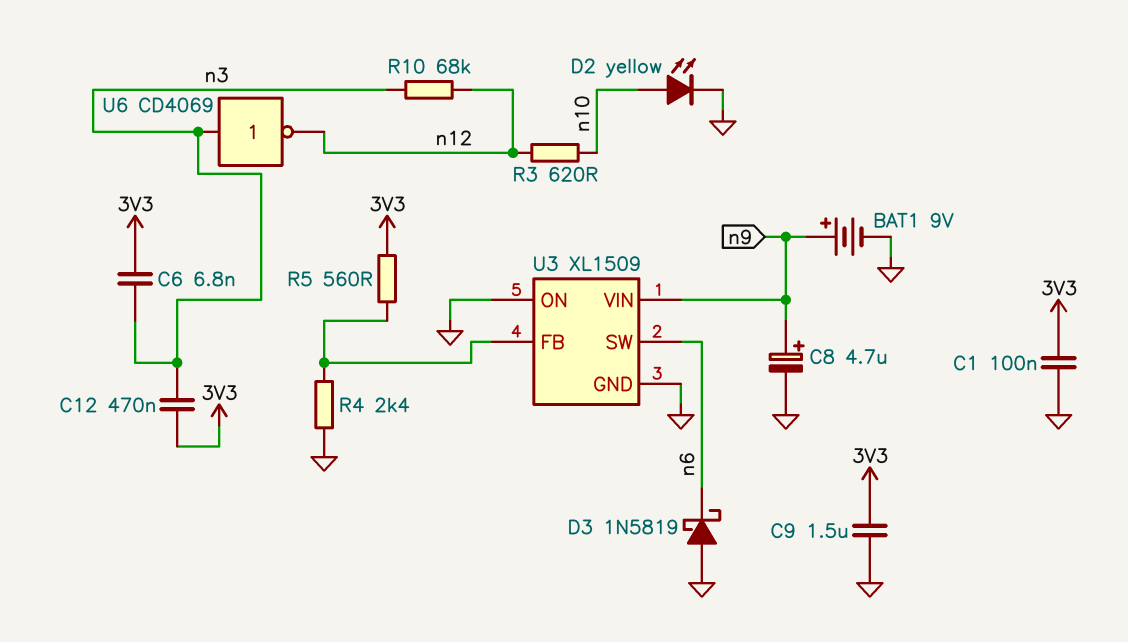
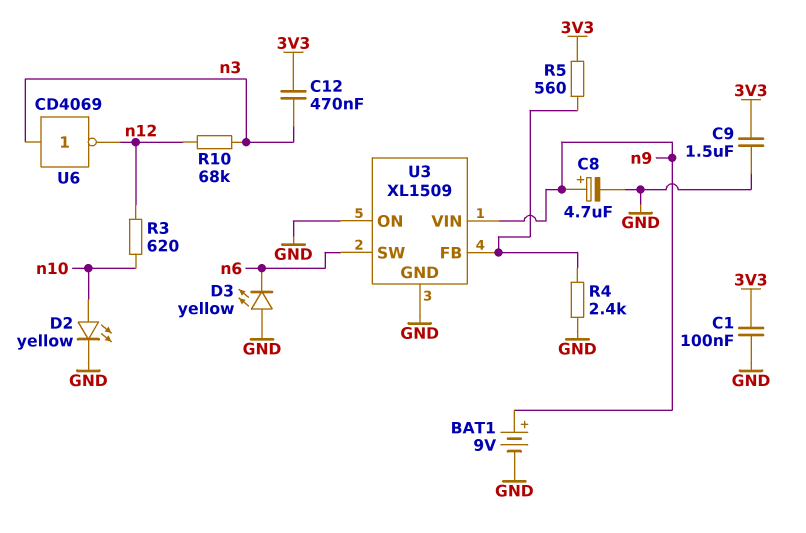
C6: 6.8nF (3V3, n3) -> none
D3: schottky 1N5819 (A GND, K n6) -> LED yellow (A GND, K n6)

